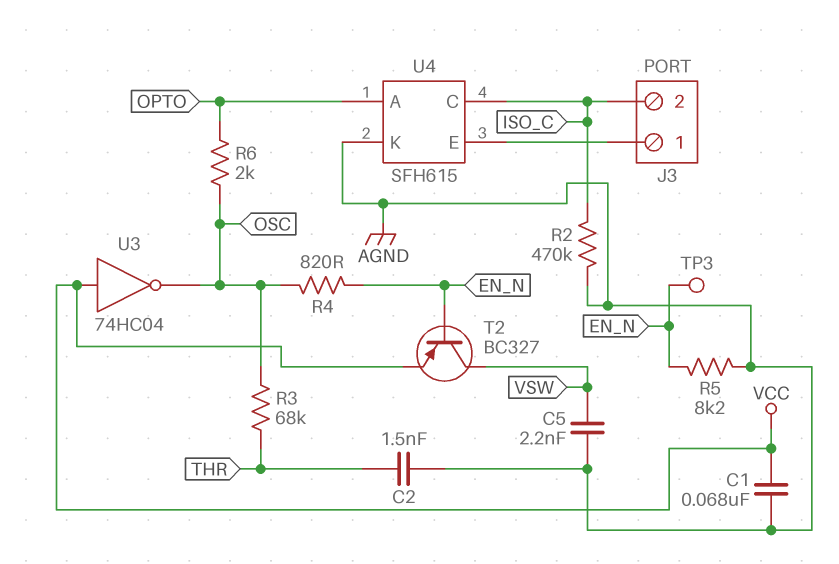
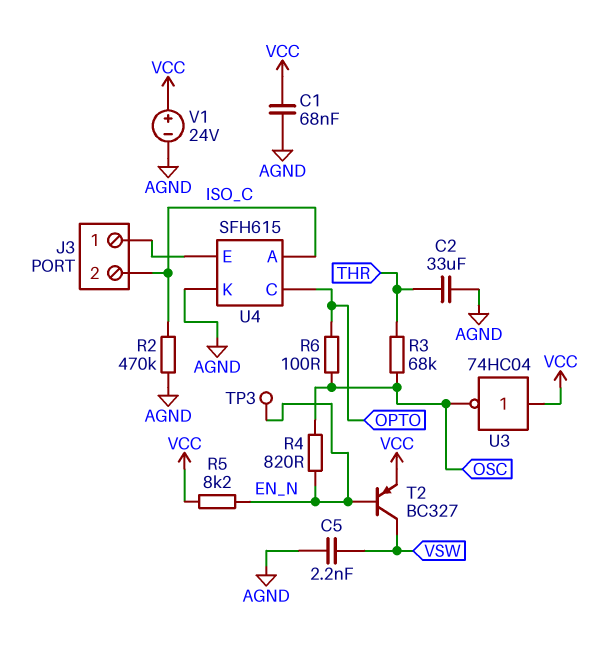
C2: 1.5nF (AGND, THR) -> 33uF (AGND, THR)
R5: 8.2k (AGND, EN_N) -> 8.2k (EN_N, VCC)
R6: 2k (OPTO, OSC) -> 100 (OPTO, OSC)
U4 pin A: OPTO -> ISO_C
U4 pin C: ISO_C -> OPTO
V1: none -> 24V (plus VCC, minus AGND)

